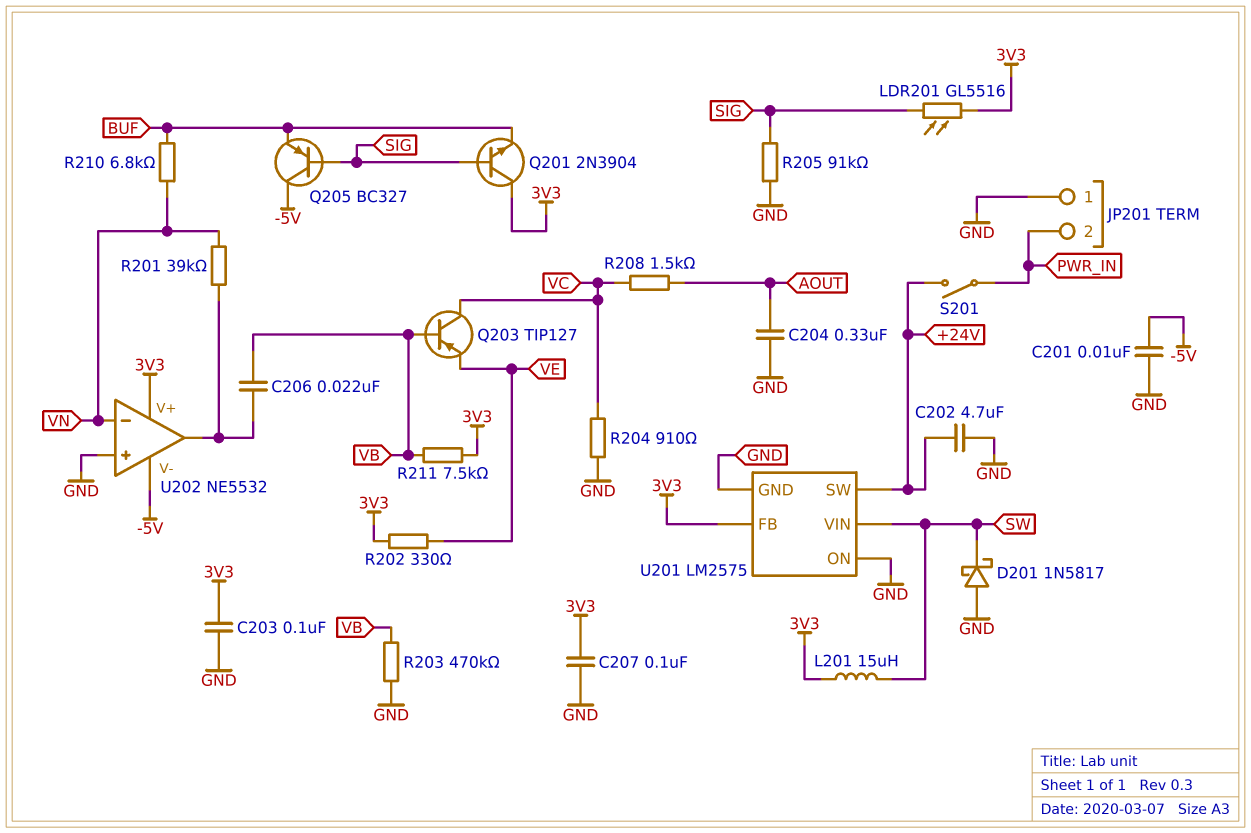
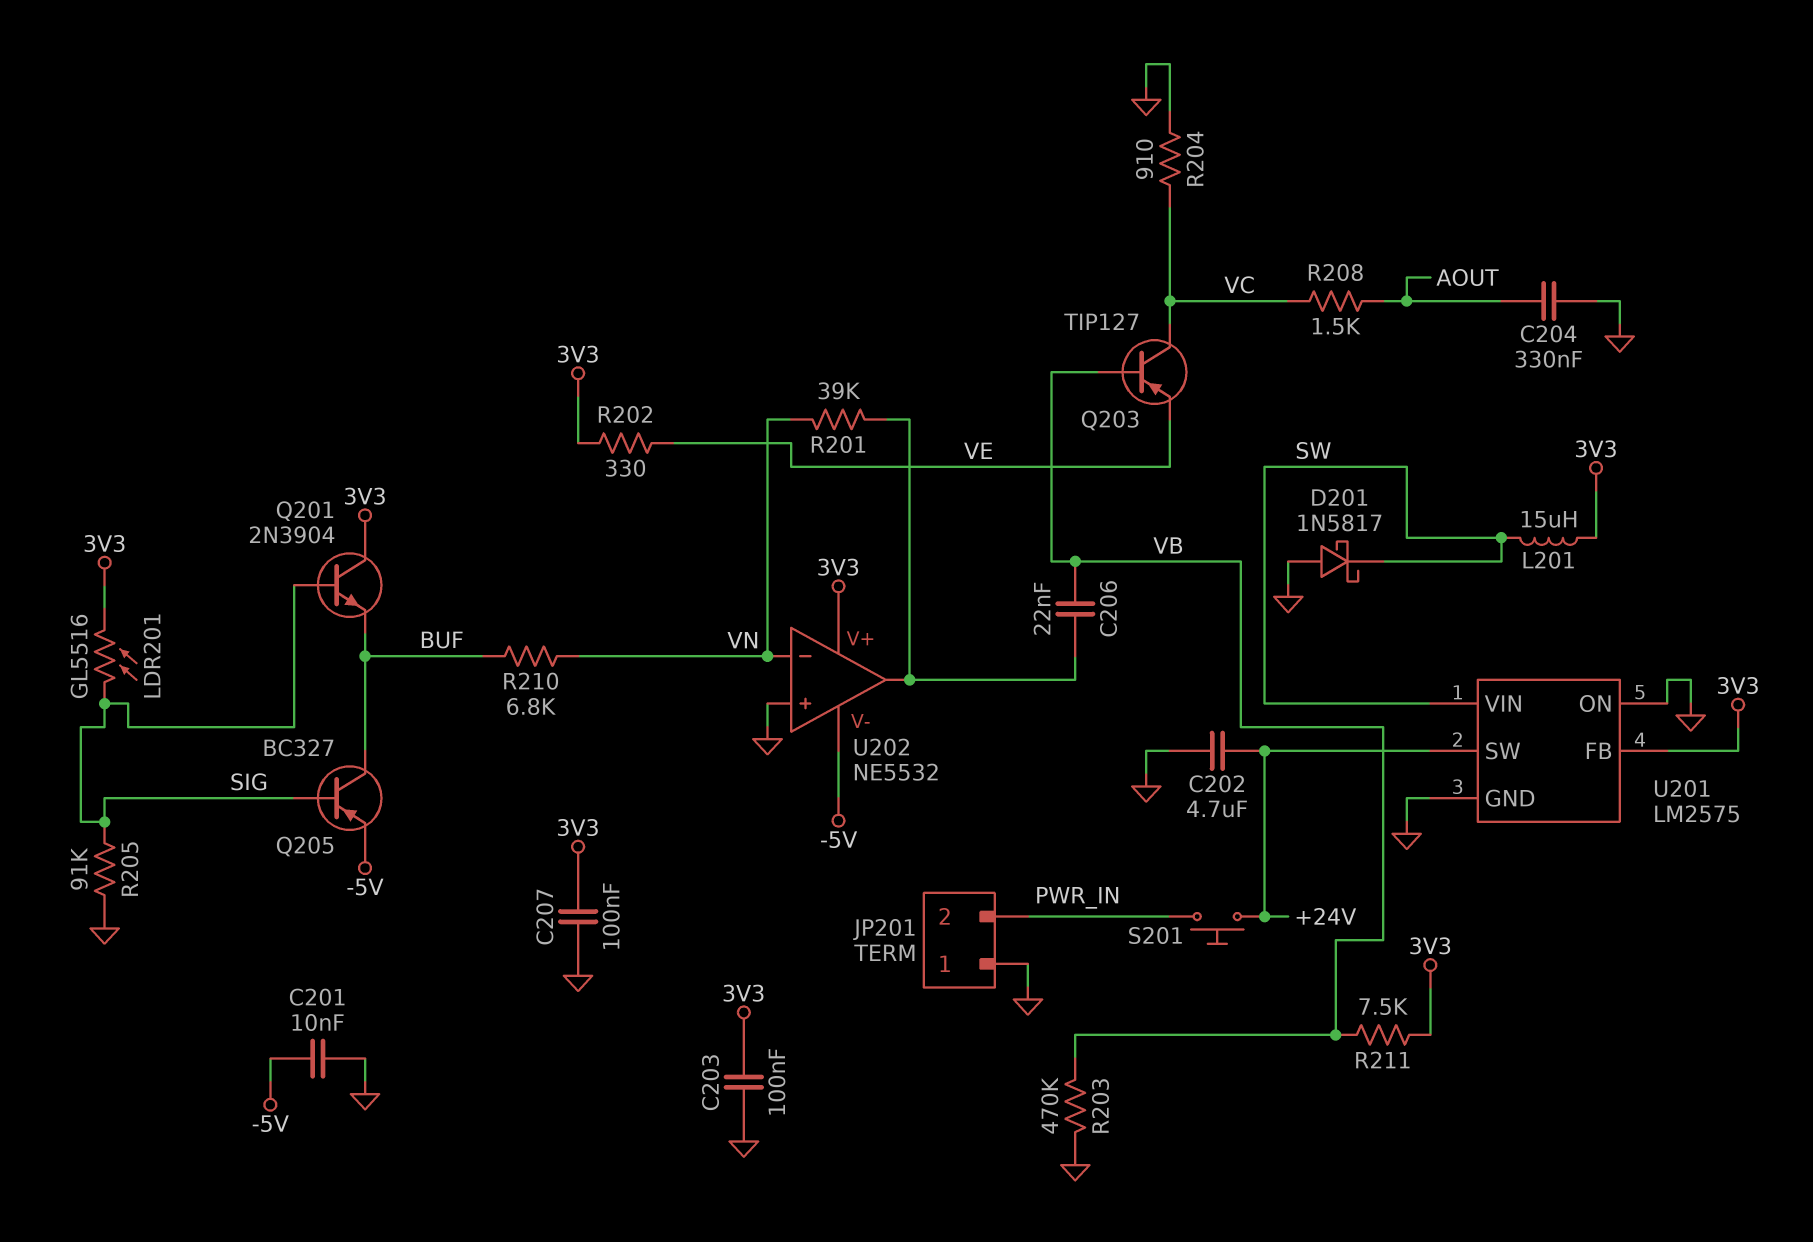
Q205: PNP BC327 (B SIG, C -5V, E BUF) -> PNP BC327 (B SIG, C BUF, E -5V)
S201: switch (+24V, PWR_IN) -> button (+24V, PWR_IN)

